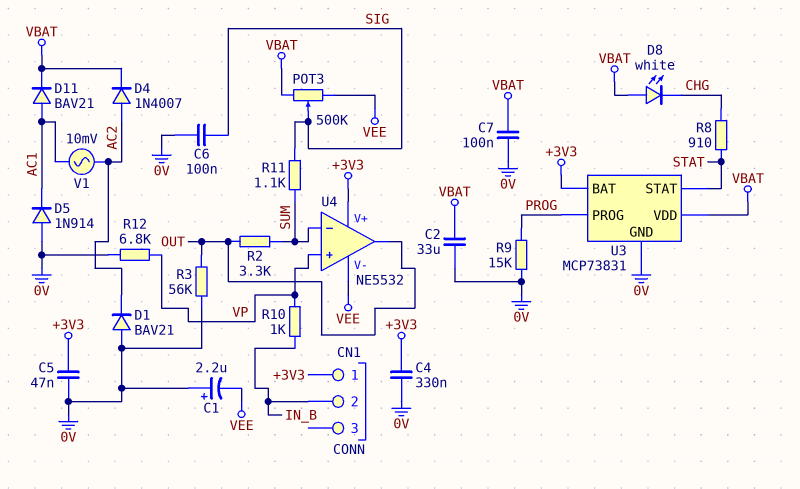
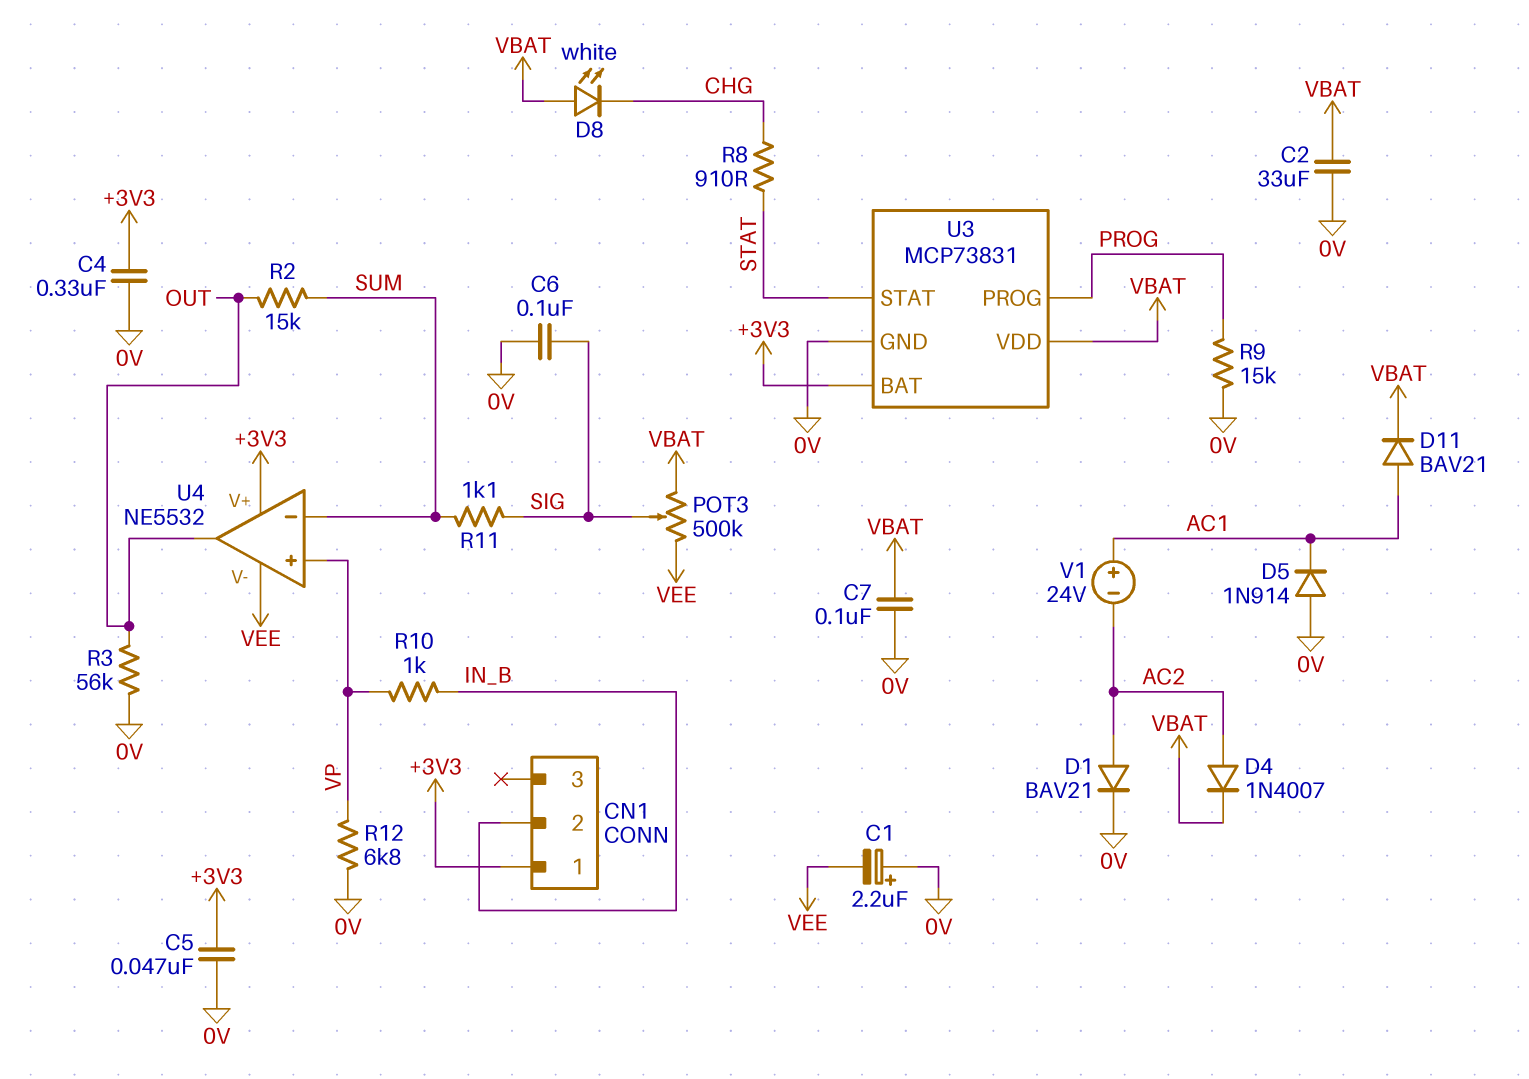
D1: diode BAV21 (A 0V, K AC2) -> diode BAV21 (A AC2, K 0V)
R2: 3.3k (OUT, SUM) -> 15k (OUT, SUM)
V1: AC 10mV (AC1, AC2) -> 24V (plus AC1, minus AC2)

